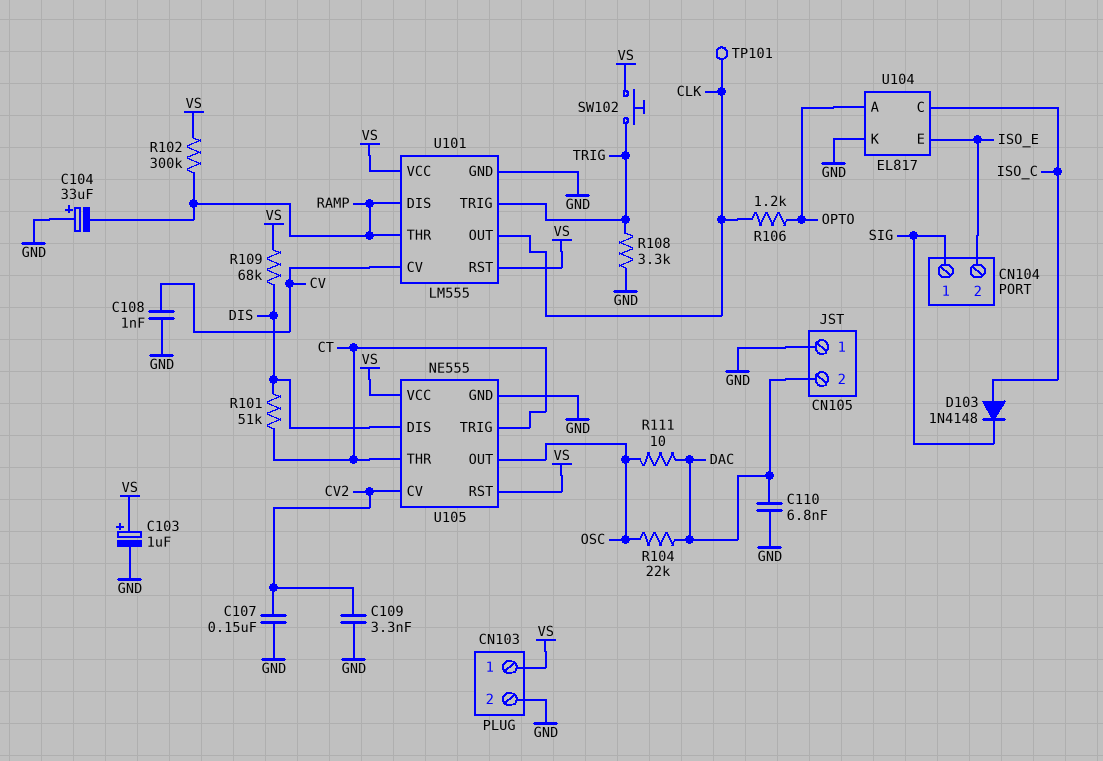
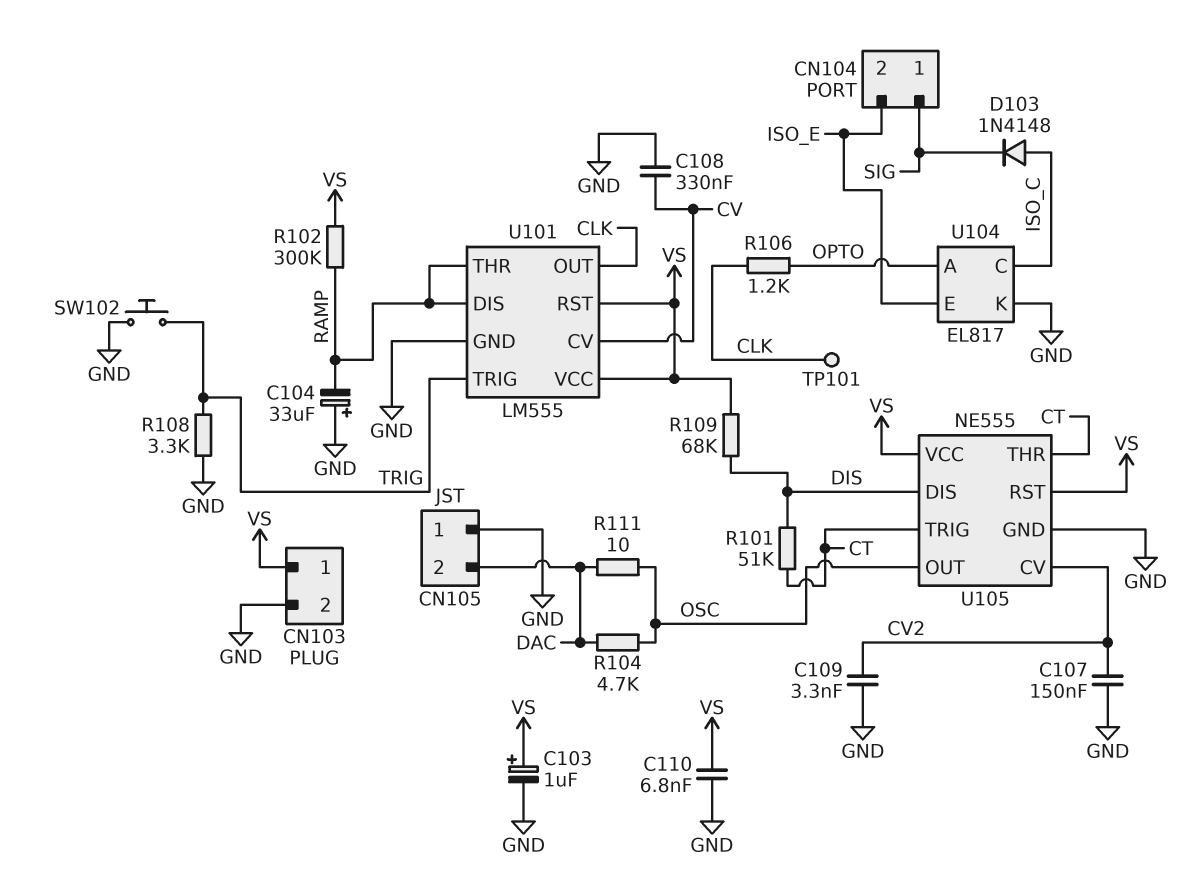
C108: 1nF (CV, GND) -> 330nF (CV, GND)
C110: 6.8nF (DAC, GND) -> 6.8nF (GND, VS)
R104: 22k (DAC, OSC) -> 4.7k (DAC, OSC)
SW102: button (TRIG, VS) -> button (GND, TRIG)

